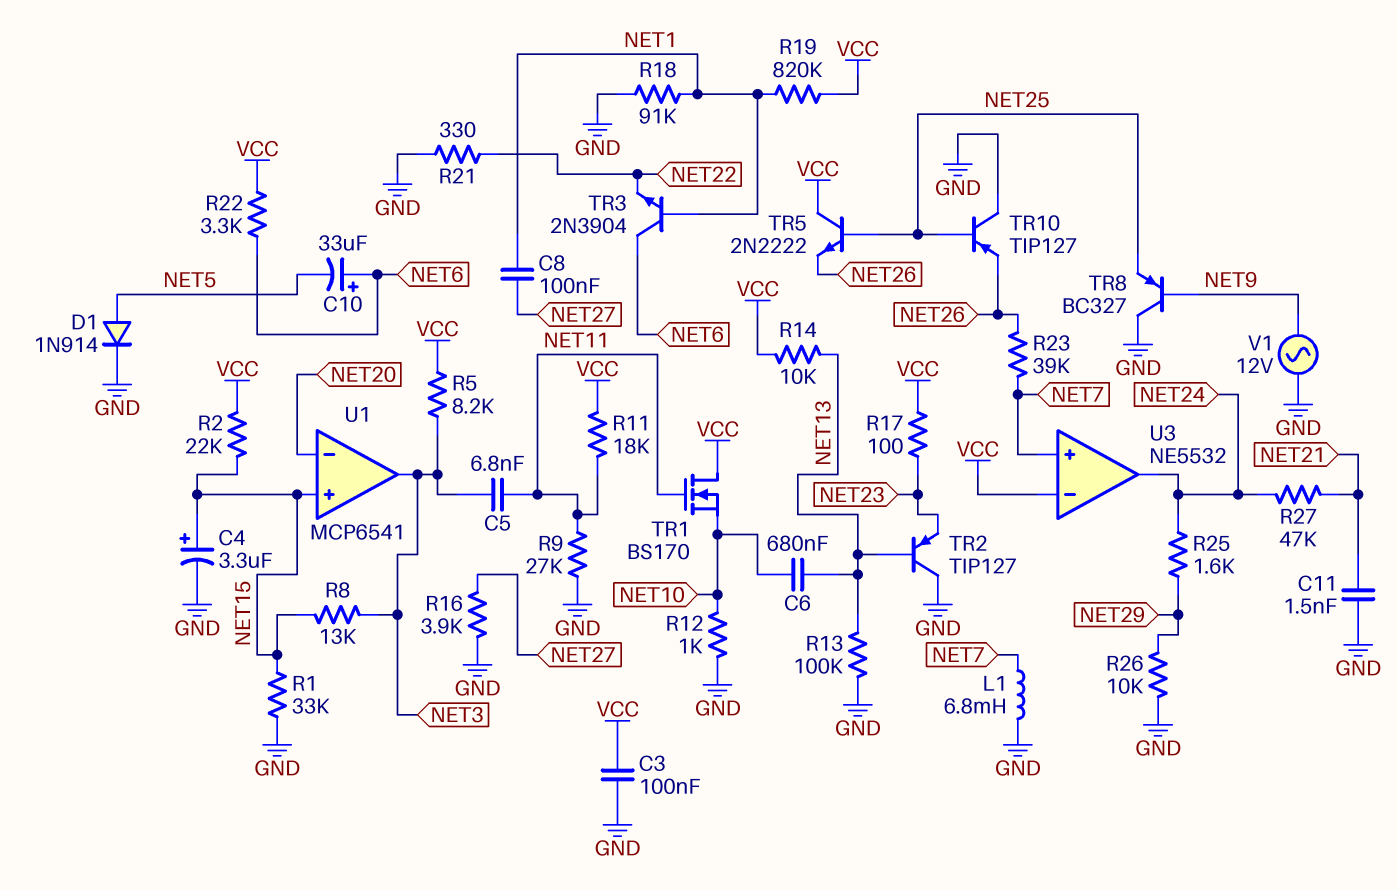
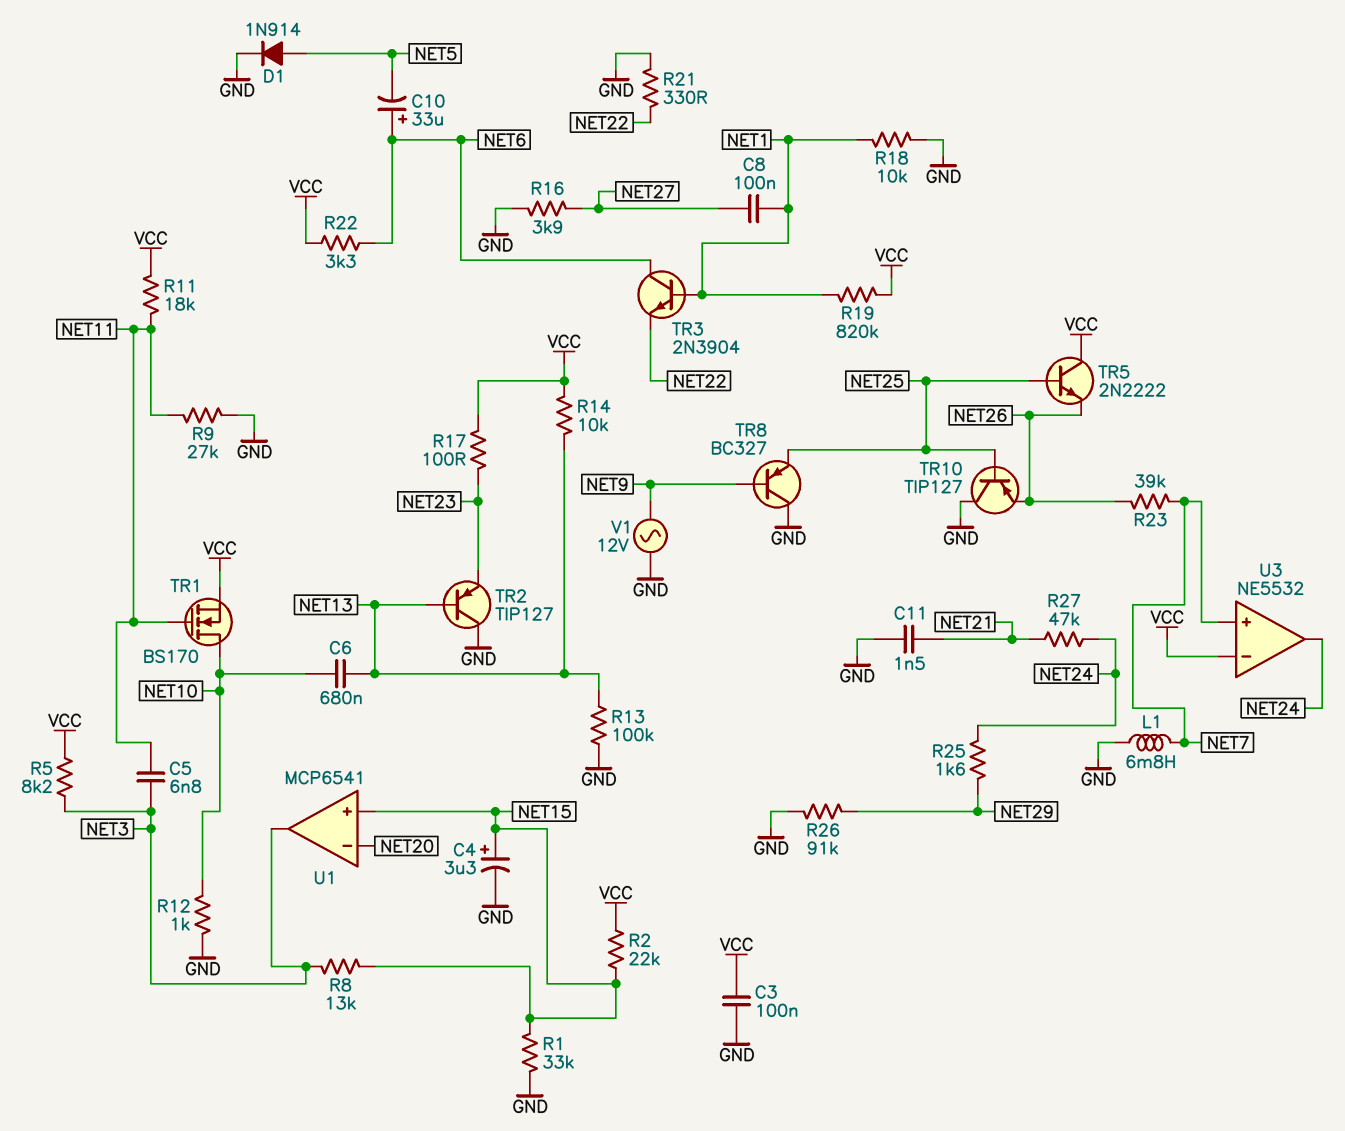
R18: 91k (GND, NET1) -> 10k (GND, NET1)
R26: 10k (GND, NET29) -> 91k (GND, NET29)
TR1: NMOS BS170 (G NET11, D VCC, S NET10) -> NMOS BS170 (G NET11, D NET10, S VCC)

